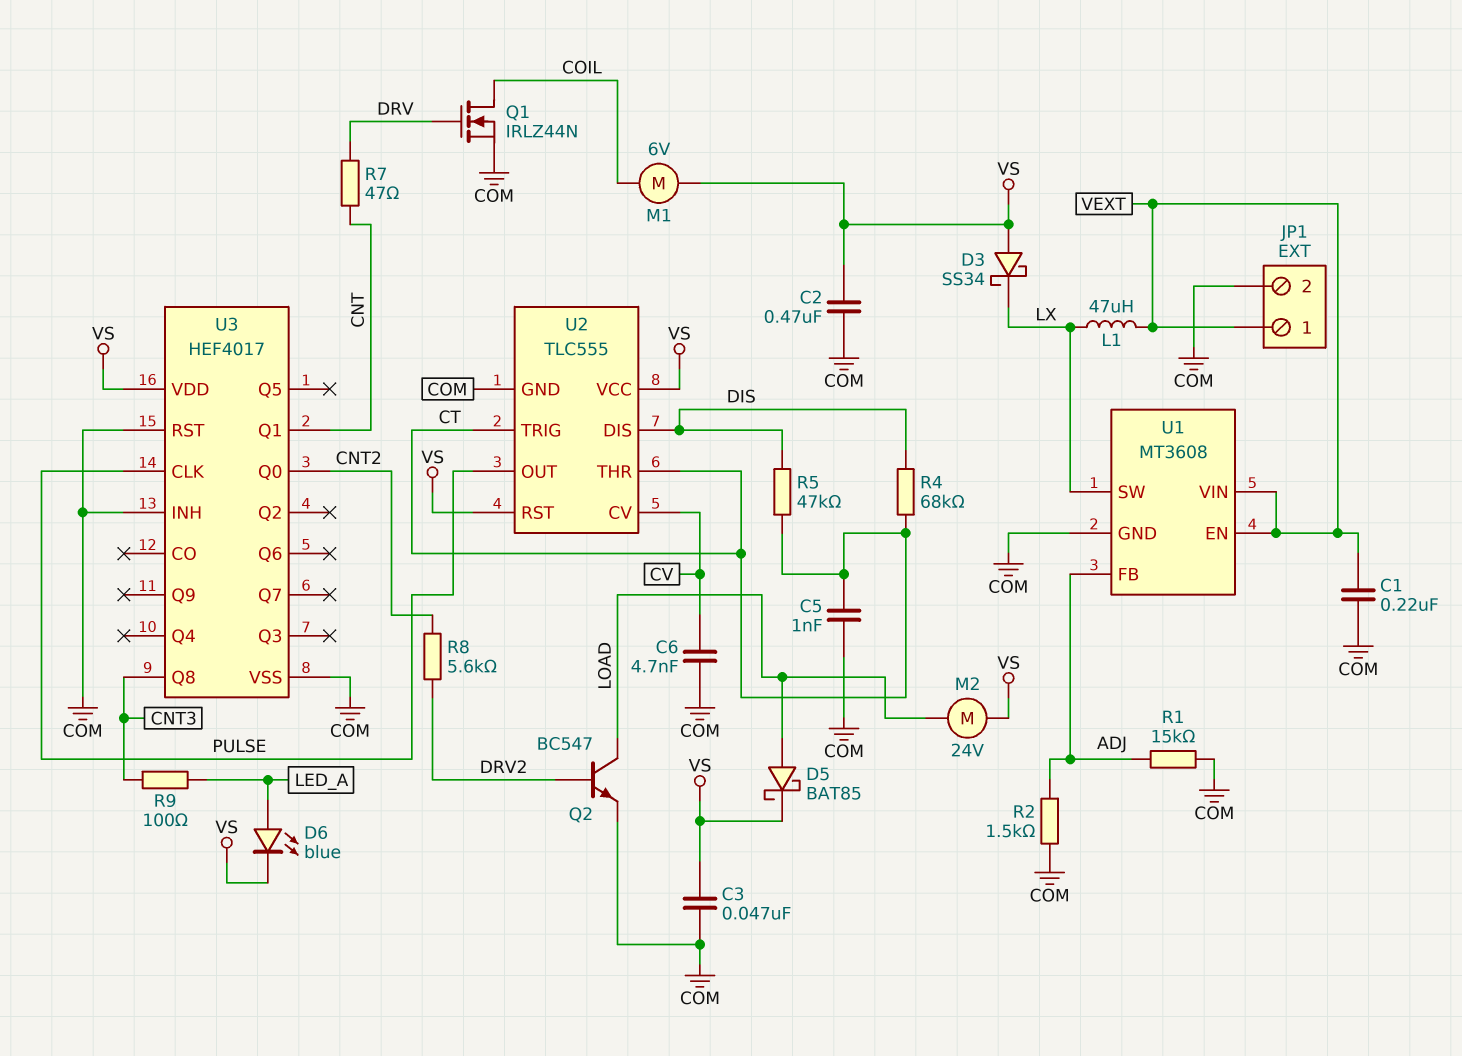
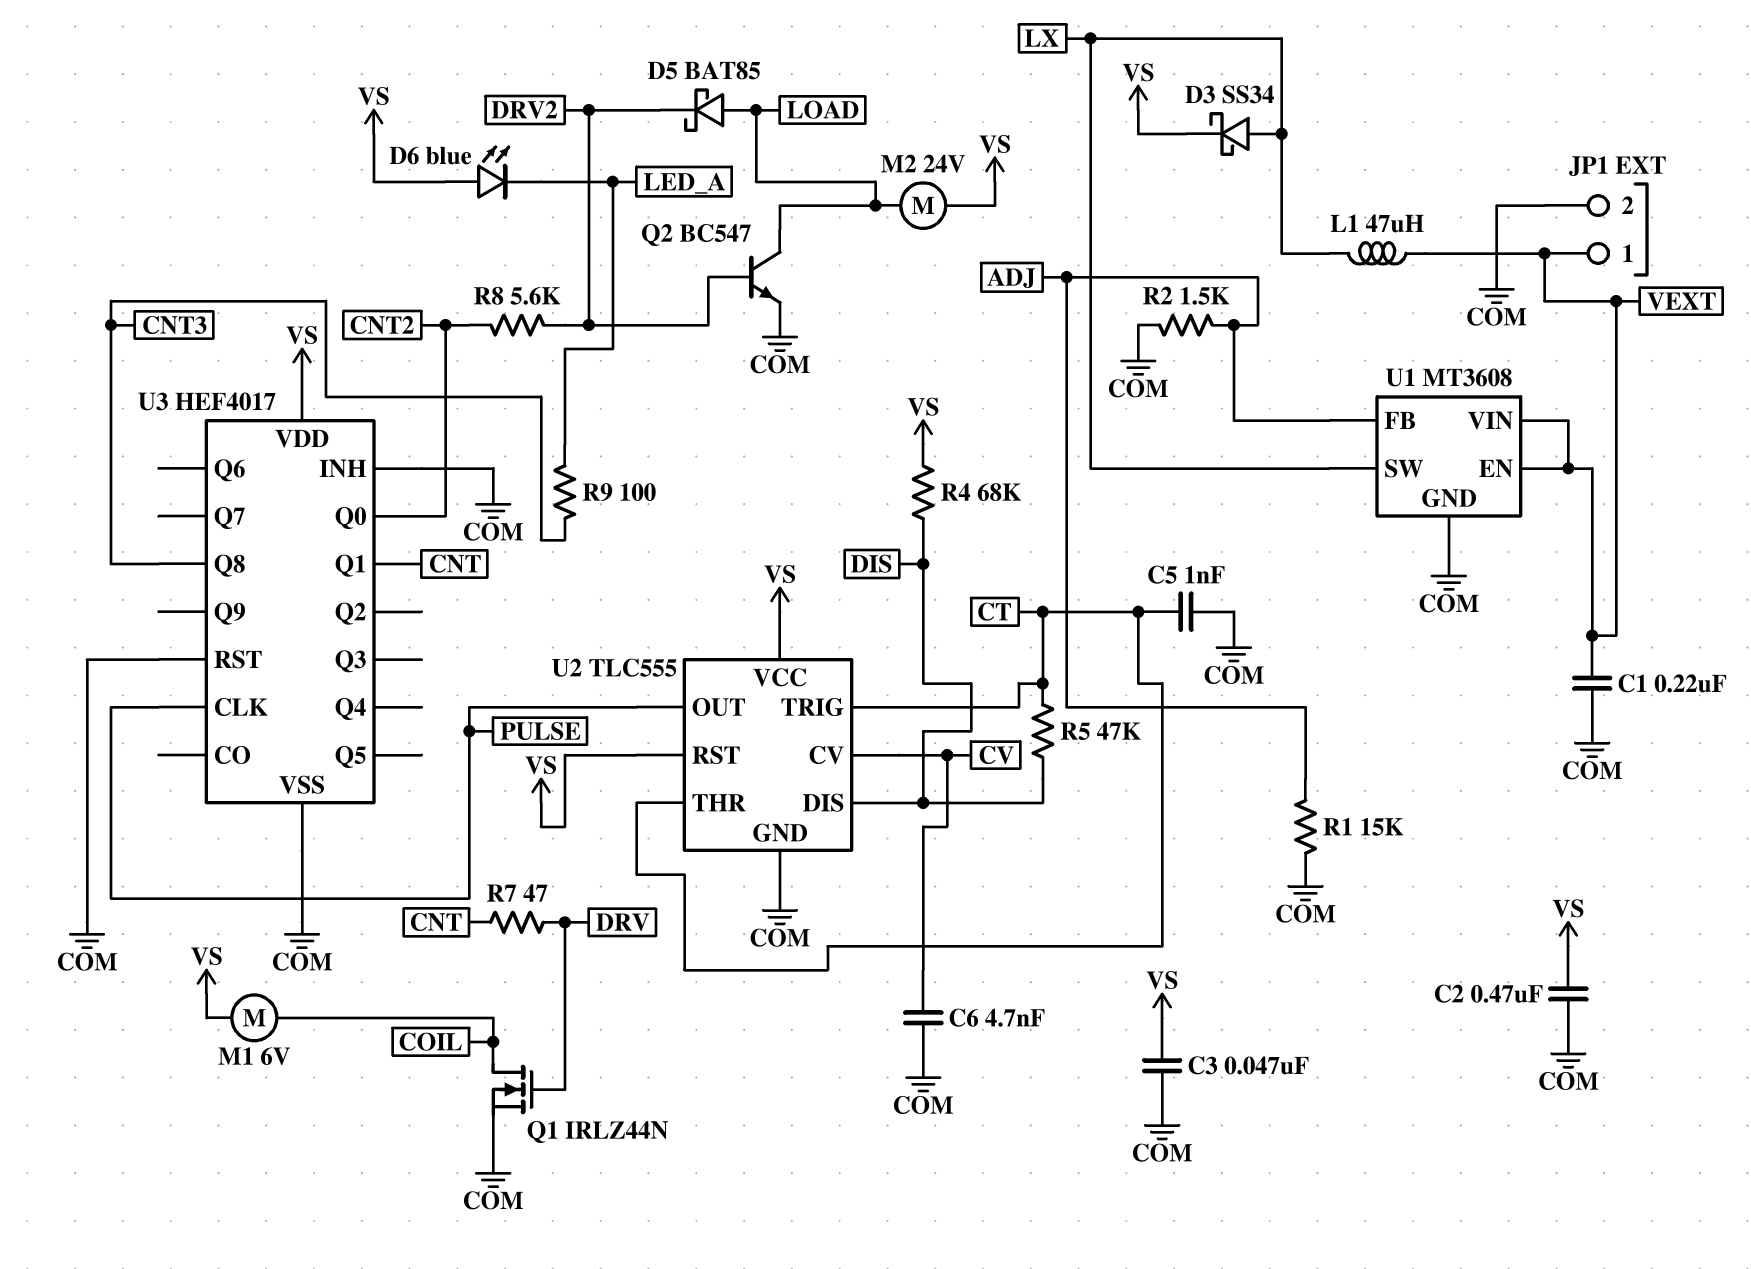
D3: schottky SS34 (A VS, K LX) -> schottky SS34 (A LX, K VS)
D5: schottky BAT85 (A LOAD, K VS) -> schottky BAT85 (A LOAD, K DRV2)
D6: LED blue (A LED_A, K VS) -> LED blue (A VS, K LED_A)
R4: 68k (CT, DIS) -> 68k (DIS, VS)

